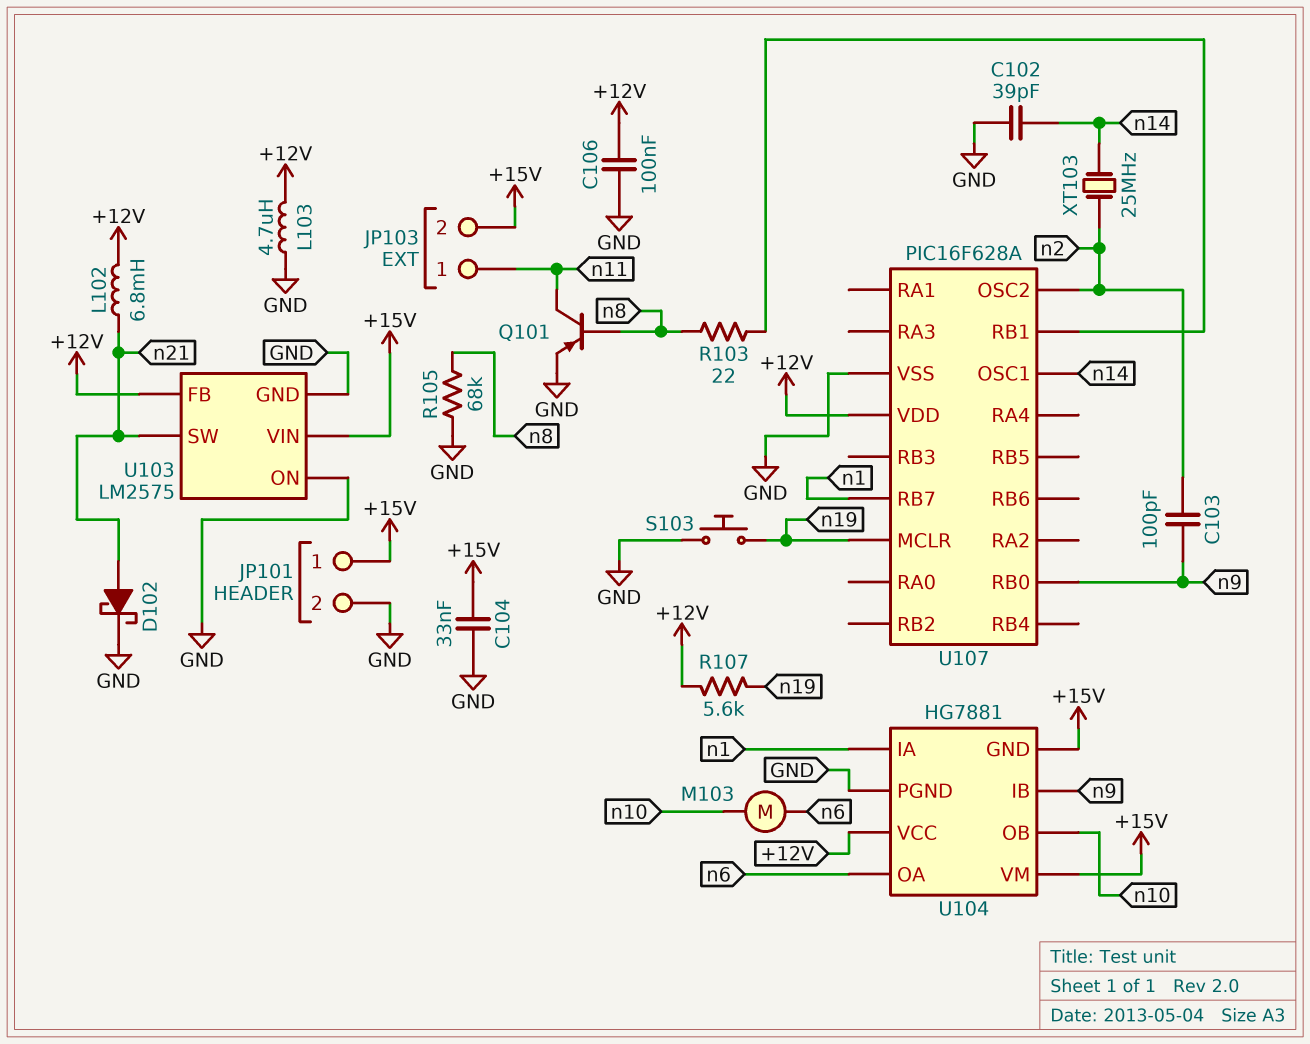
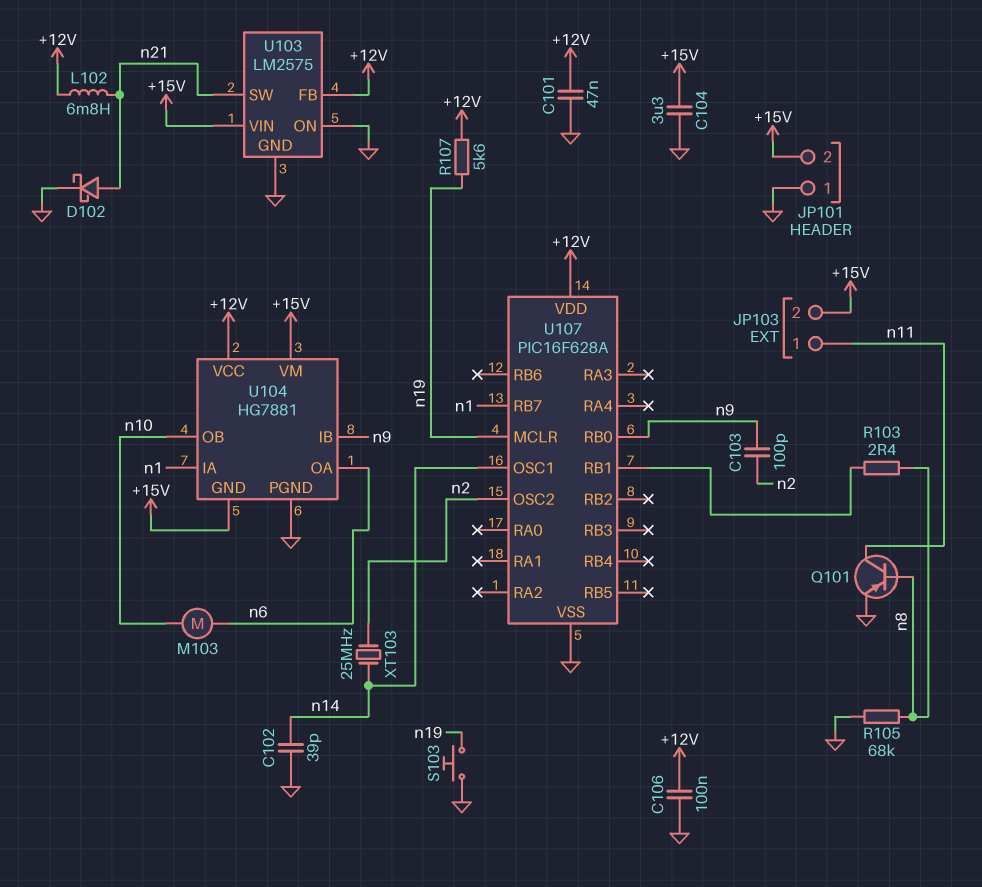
C101: none -> 47nF (+12V, GND)
C104: 33nF (+15V, GND) -> 3.3uF (+15V, GND)
JP101 pin 1: +15V -> GND
JP101 pin 2: GND -> +15V
L103: 4.7uH (+12V, GND) -> none
R103: 22 (U107/RB1, n8) -> 2.4 (U107/RB1, n8)

